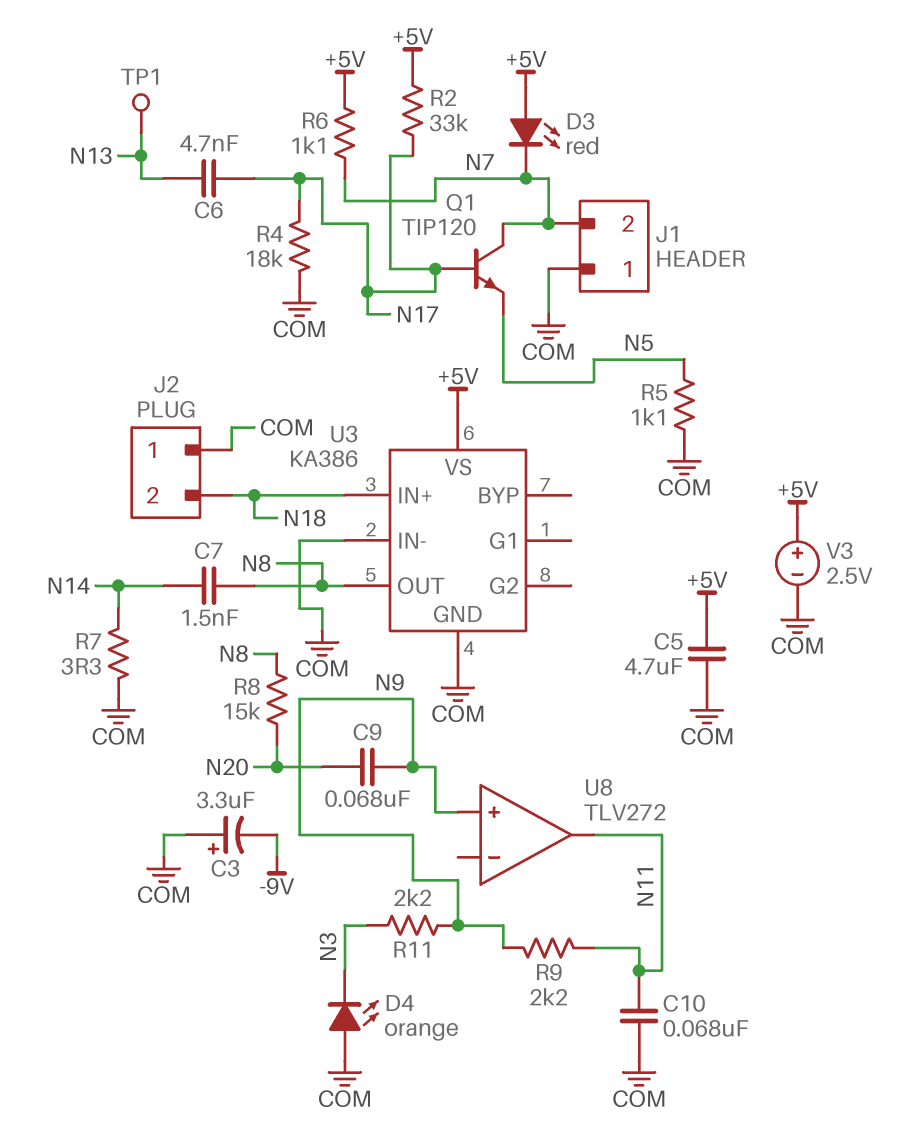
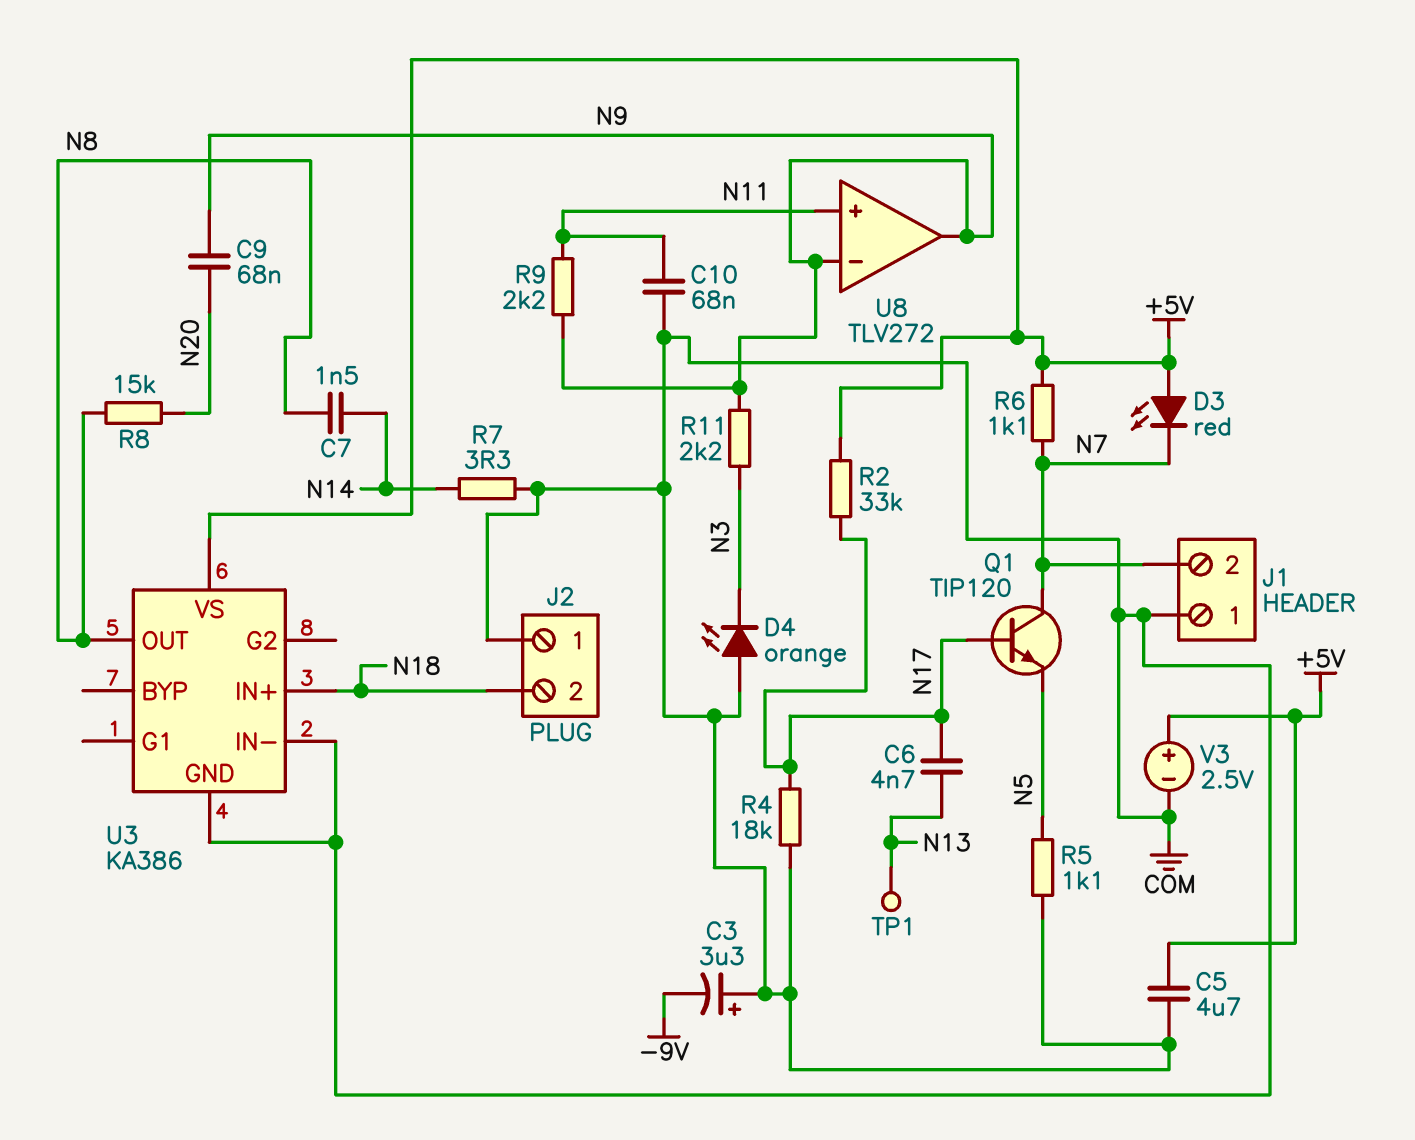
U8 pin in+: N9 -> N11
U8 pin in-: none -> N9
U8 pin out: N11 -> N9

